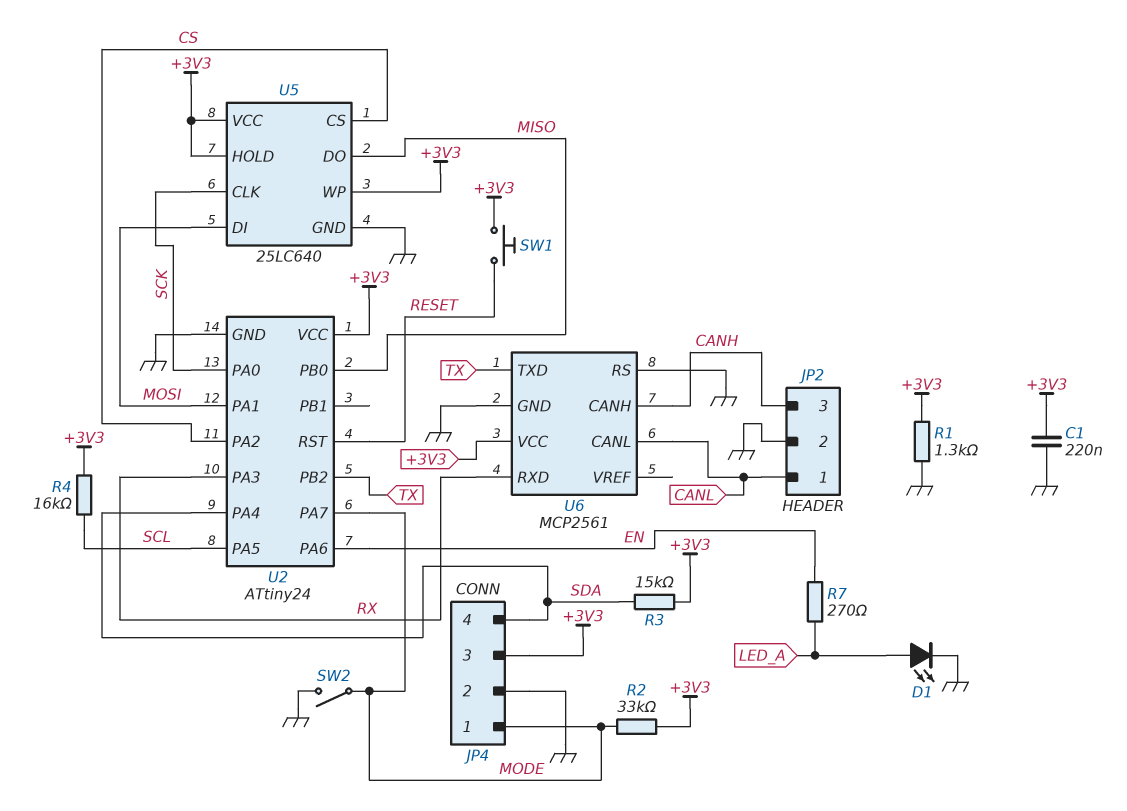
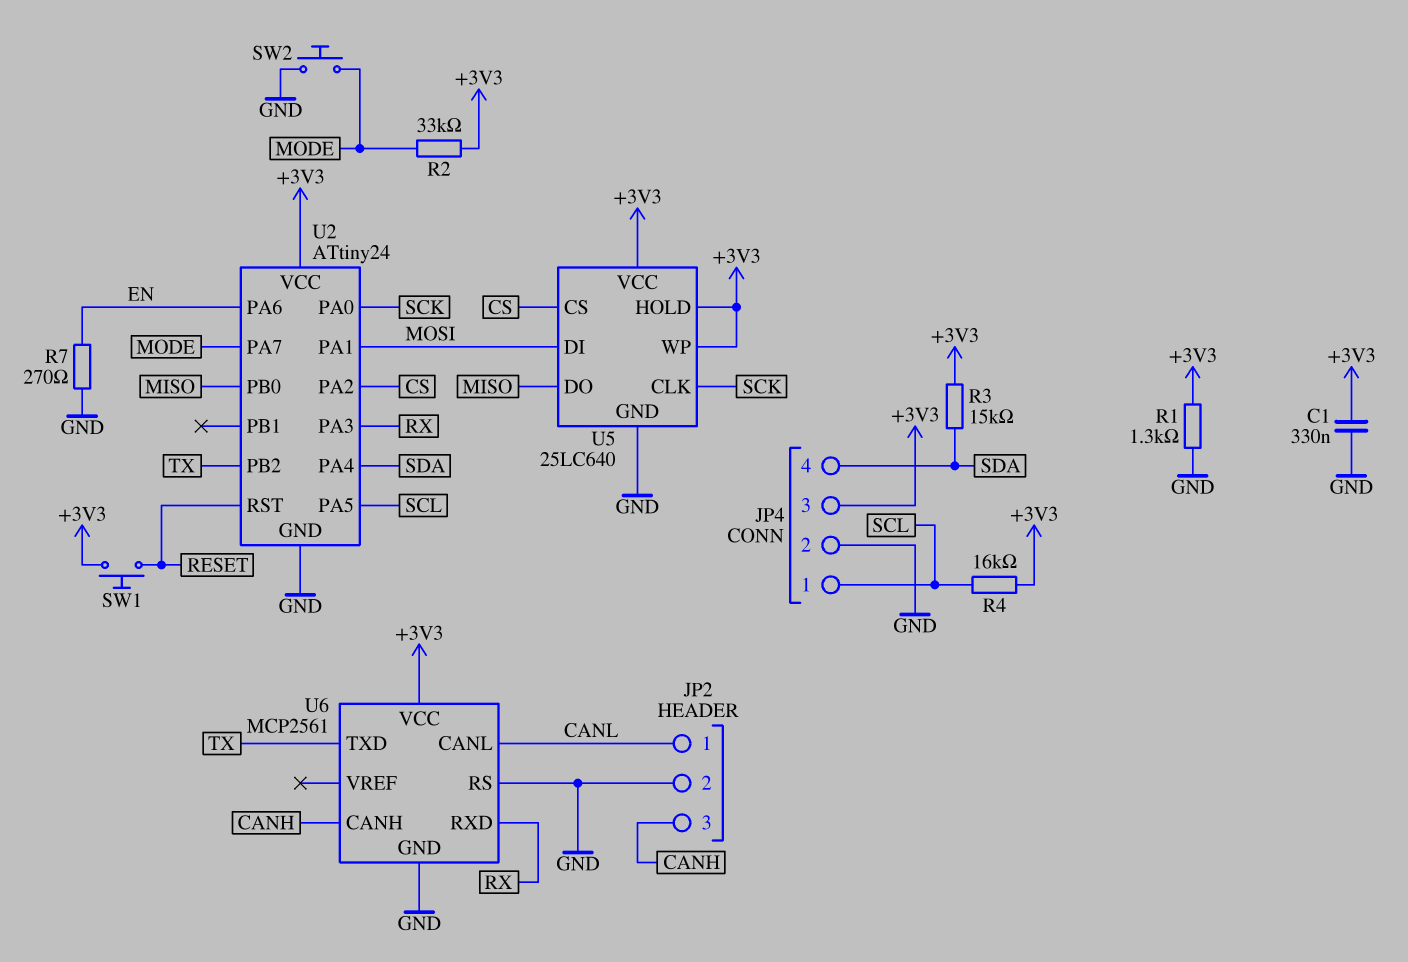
C1: 220nF (+3V3, GND) -> 330nF (+3V3, GND)
D1: LED (A LED_A, K GND) -> none
JP4 pin 1: MODE -> SCL
R7: 270 (EN, LED_A) -> 270 (EN, GND)
SW2: switch (GND, MODE) -> button (GND, MODE)

